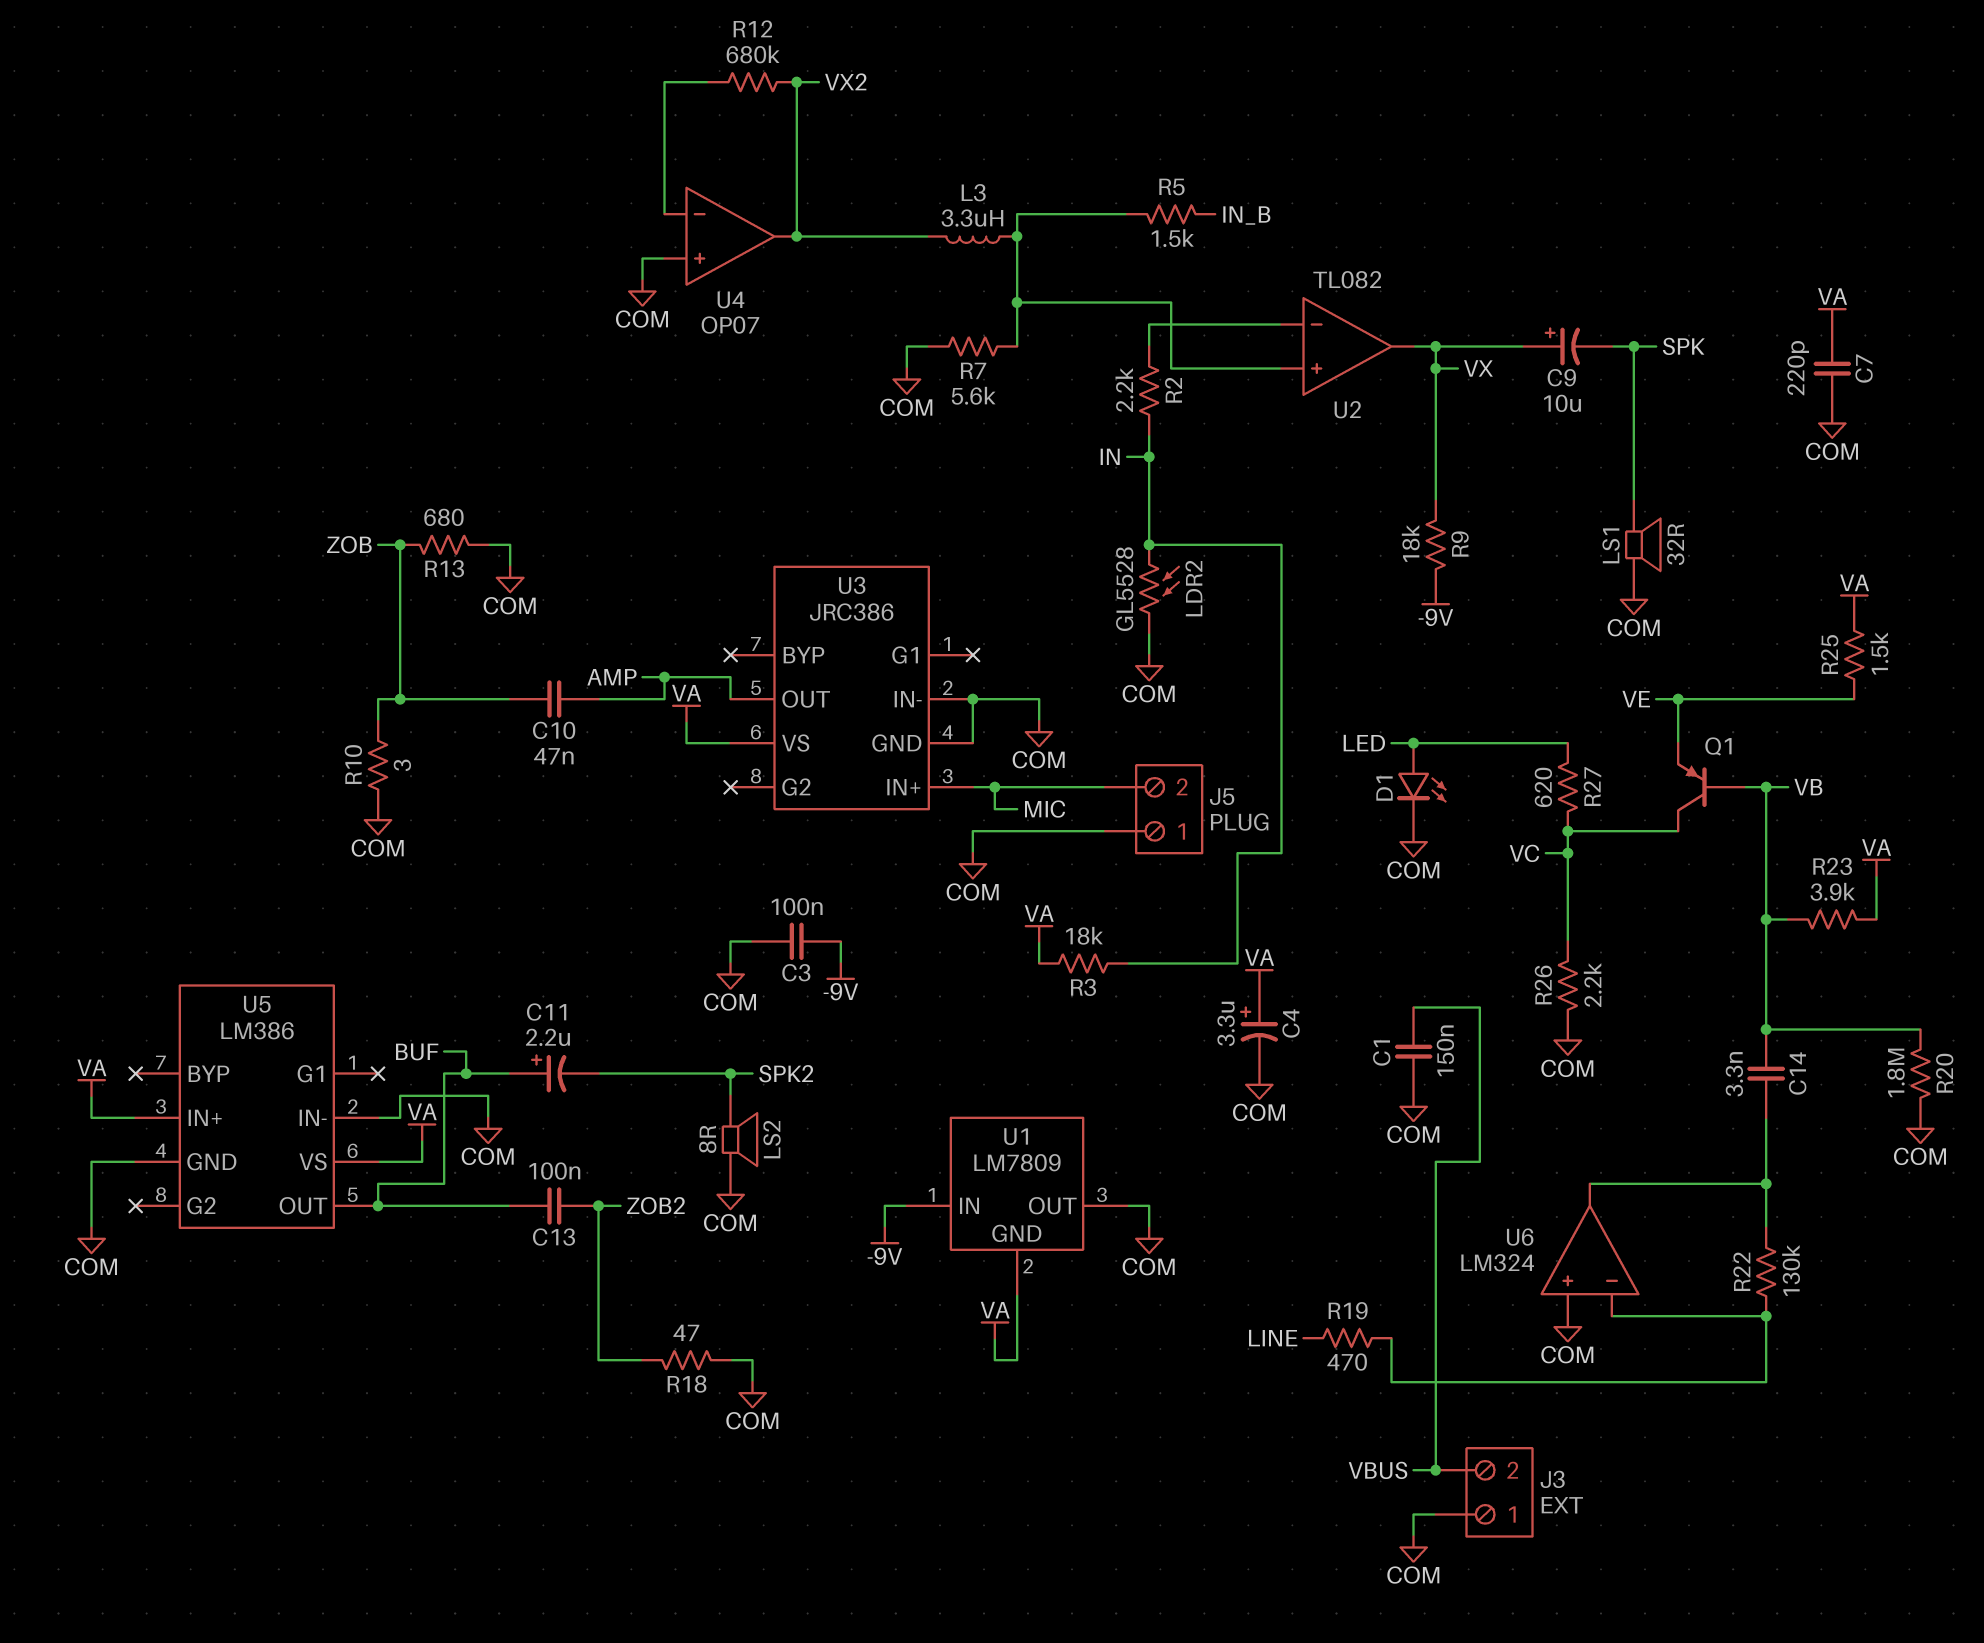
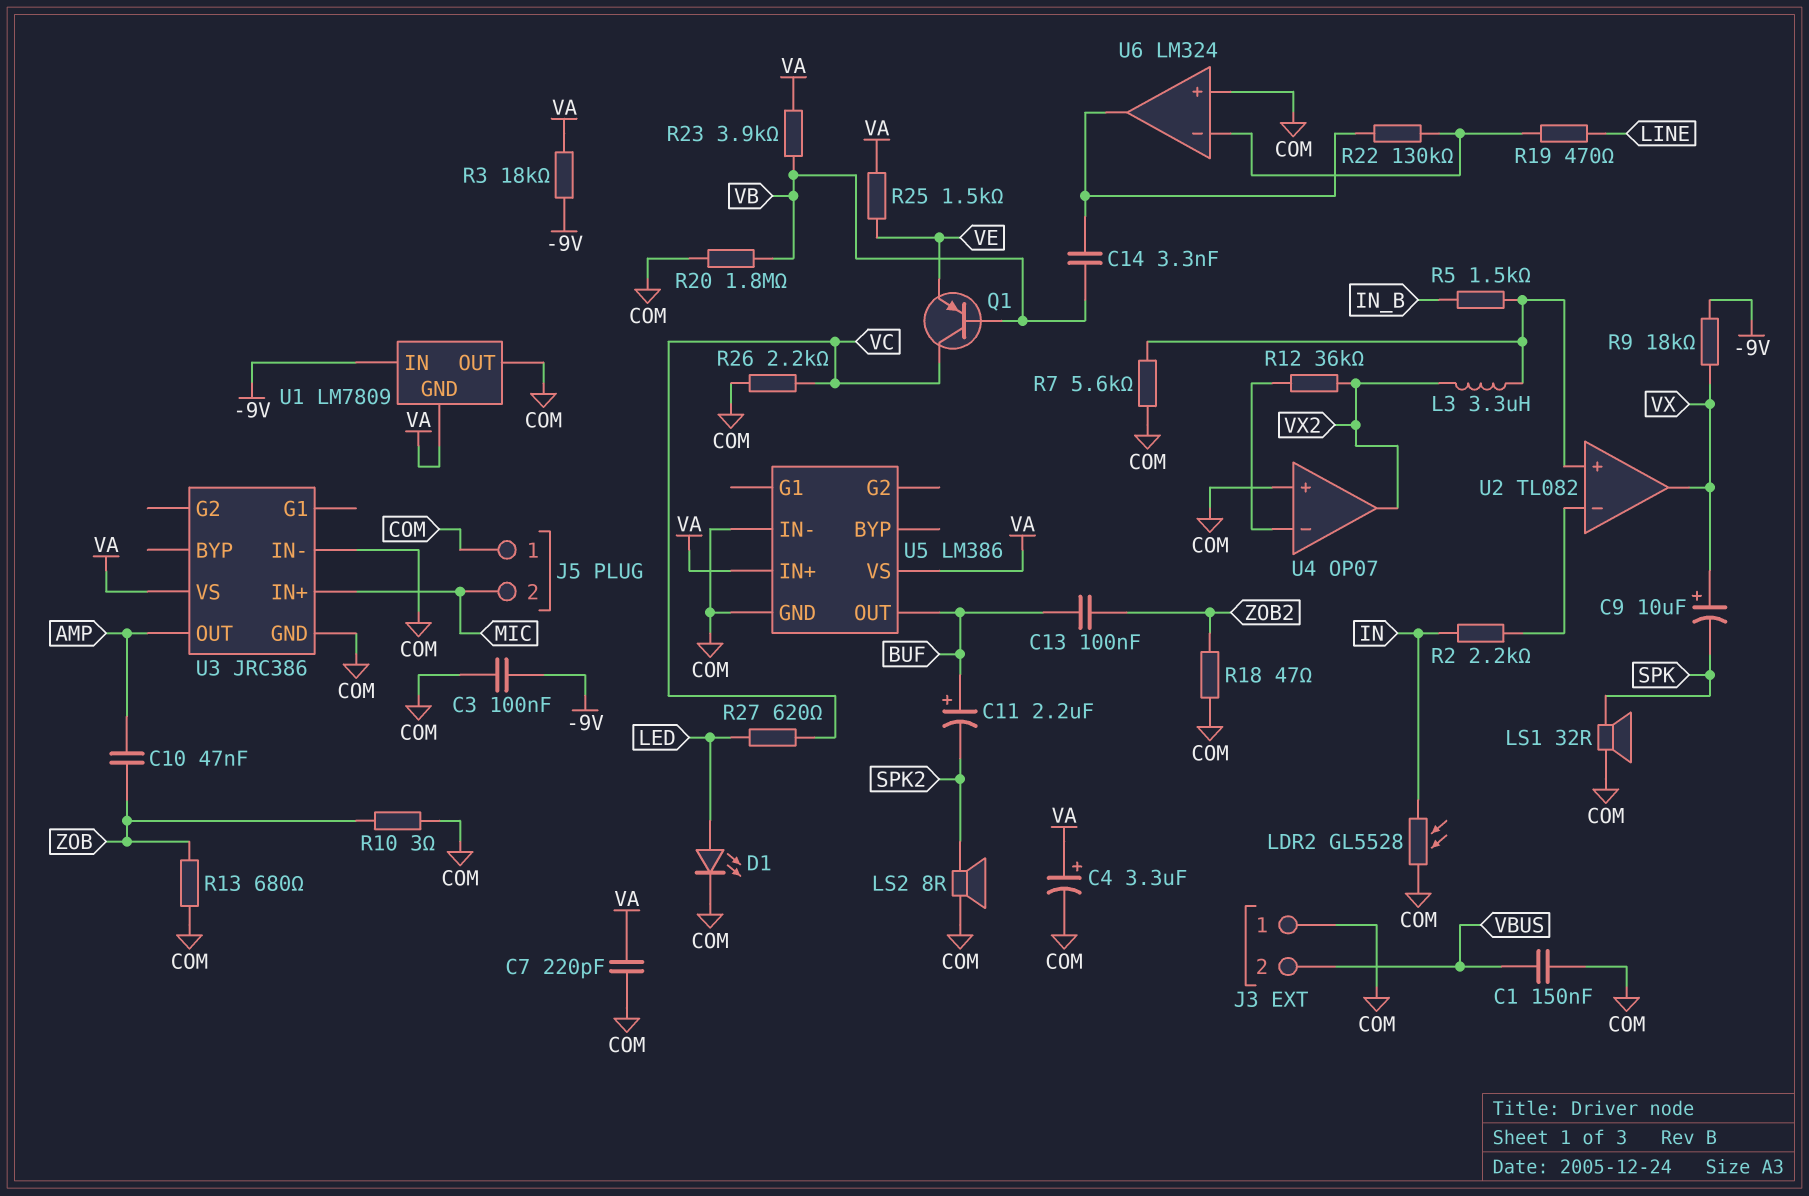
R3: 18k (IN, VA) -> 18k (-9V, VA)
R12: 680k (U4/in-, VX2) -> 36k (U4/in-, VX2)

